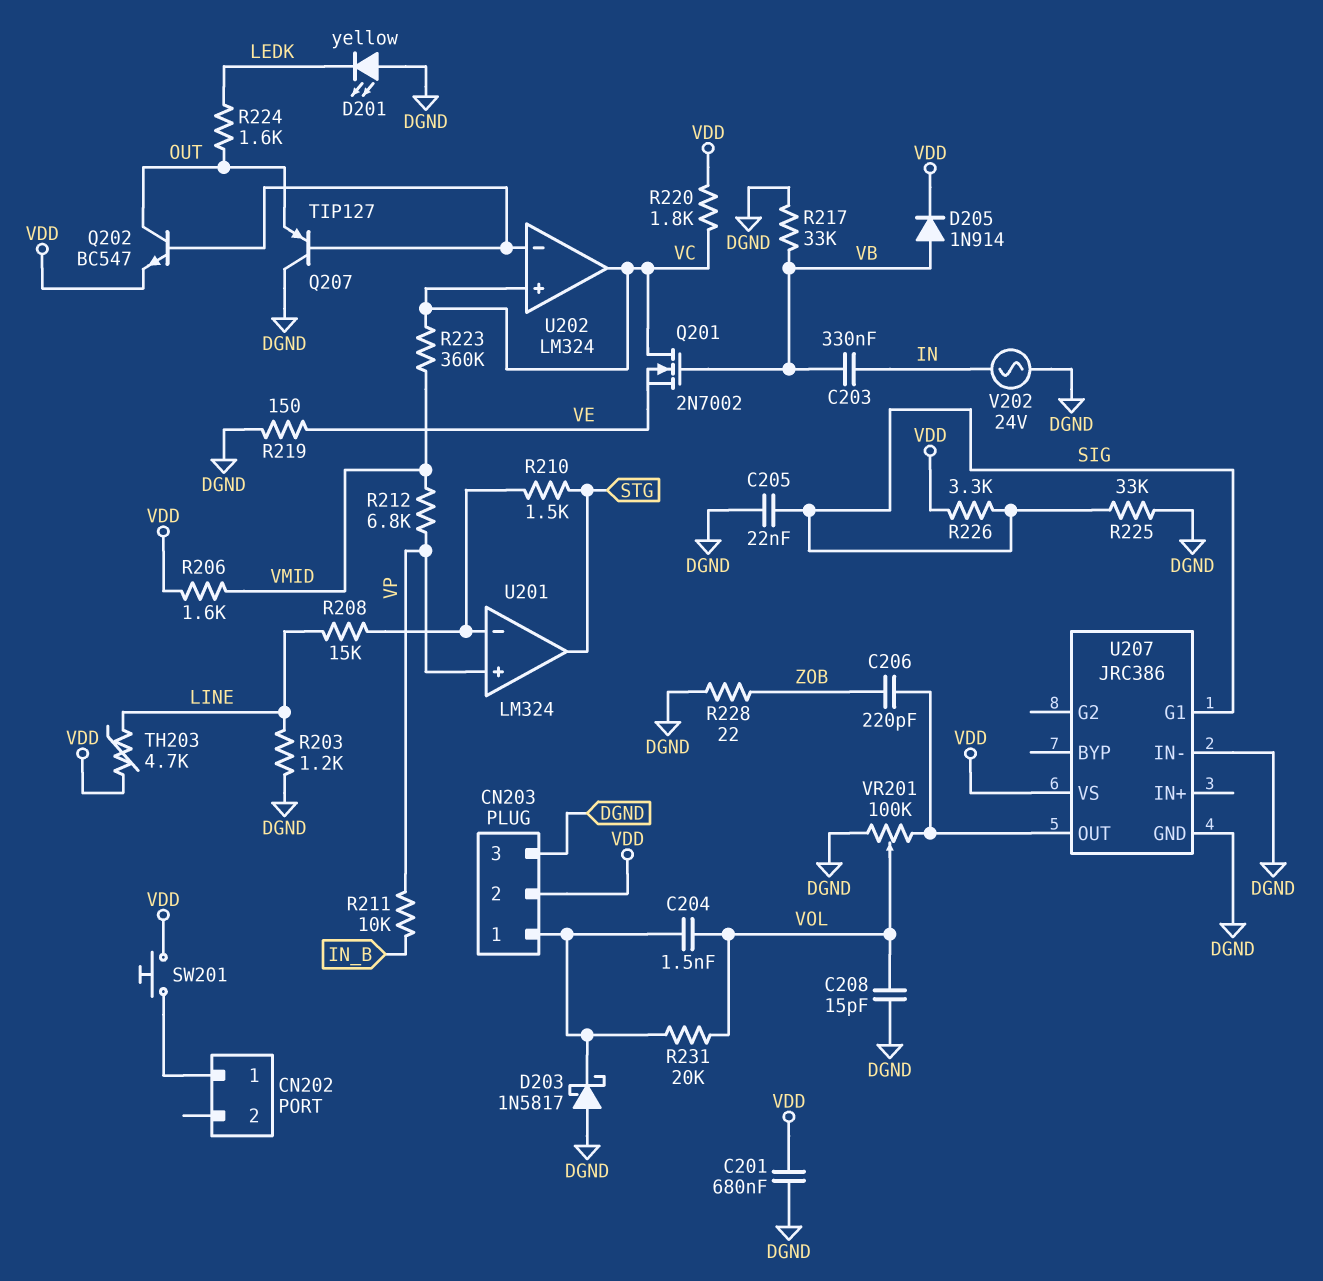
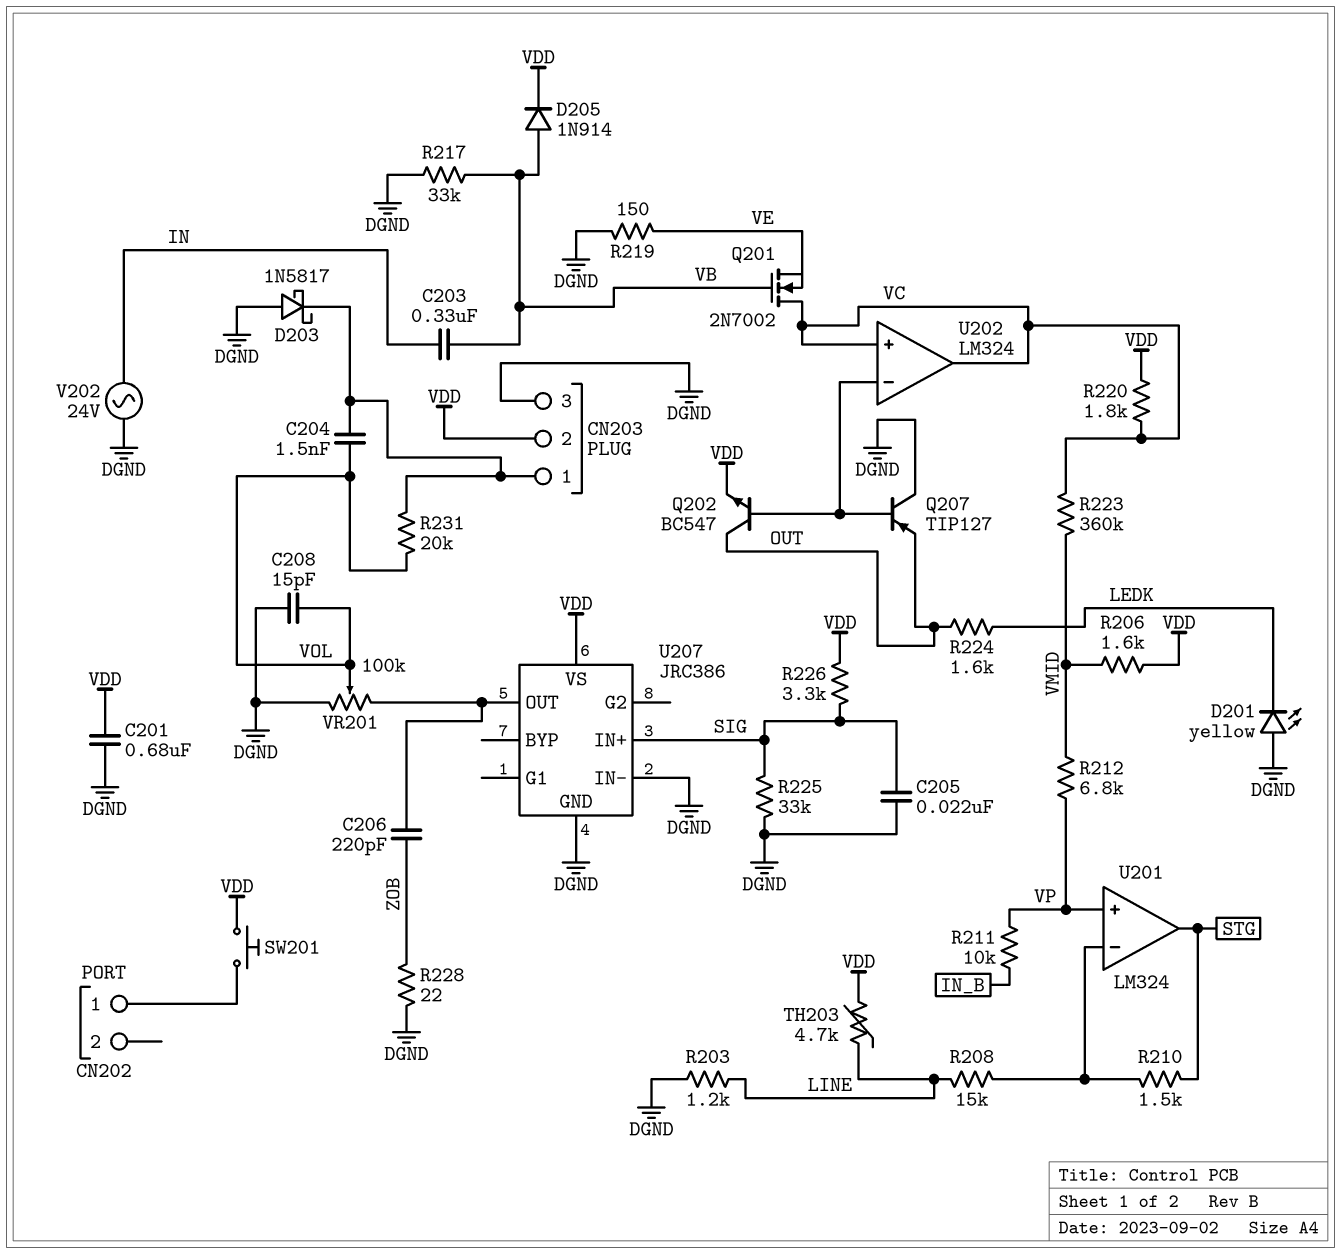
U207 pin G1: SIG -> none
U207 pin IN+: none -> SIG

